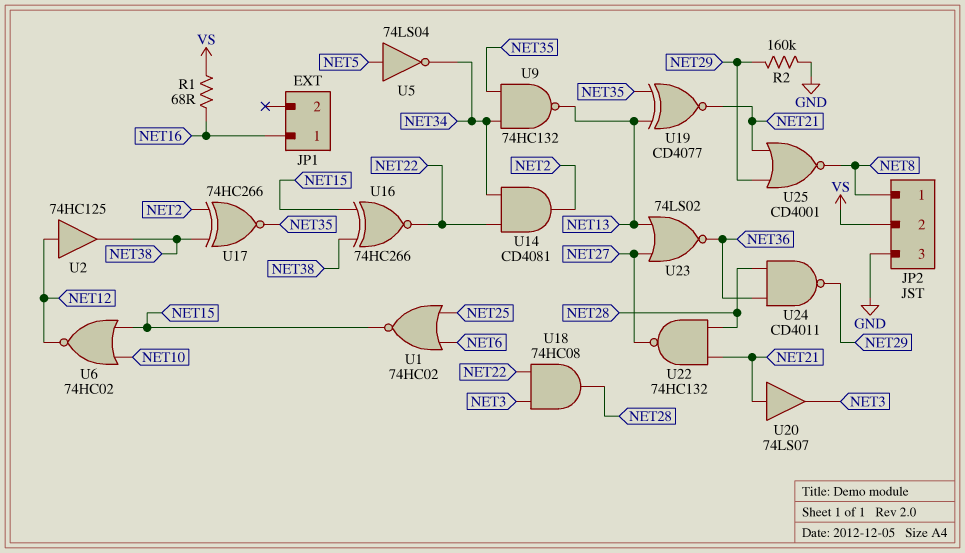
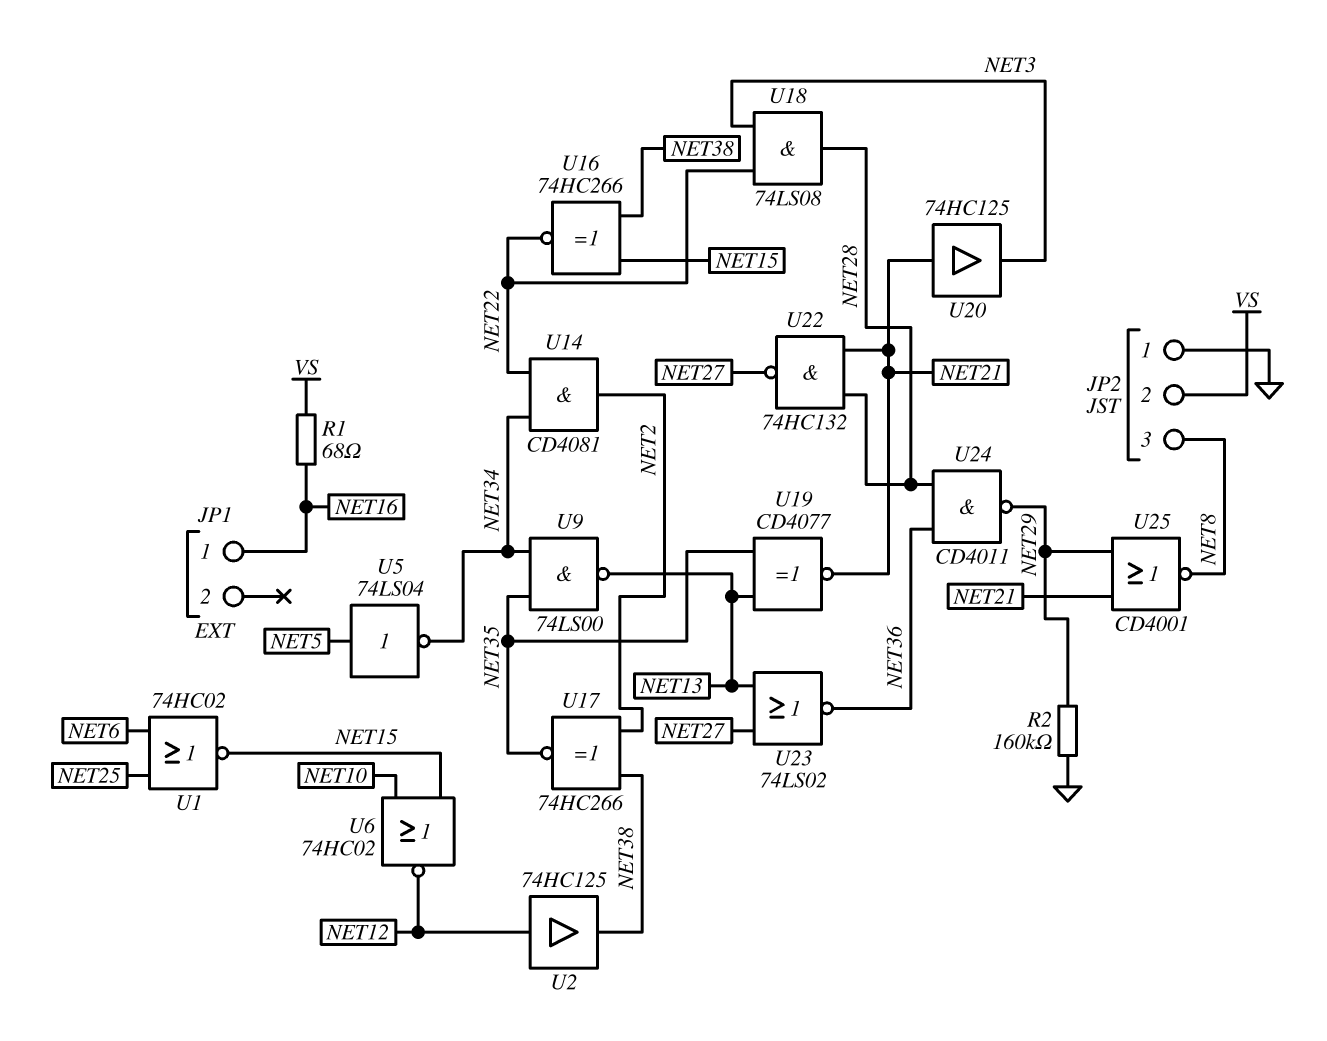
JP2 pin 1: NET8 -> GND
JP2 pin 3: GND -> NET8
U9: NAND 74HC132 (in NET34, in NET35, out NET13) -> NAND 74LS00 (in NET34, in NET35, out NET13)
U18: AND 74HC08 (in NET3, in NET22, out NET28) -> AND 74LS08 (in NET3, in NET22, out NET28)
U20: buffer 74LS07 (in NET21, out NET3) -> buffer 74HC125 (in NET21, out NET3)

